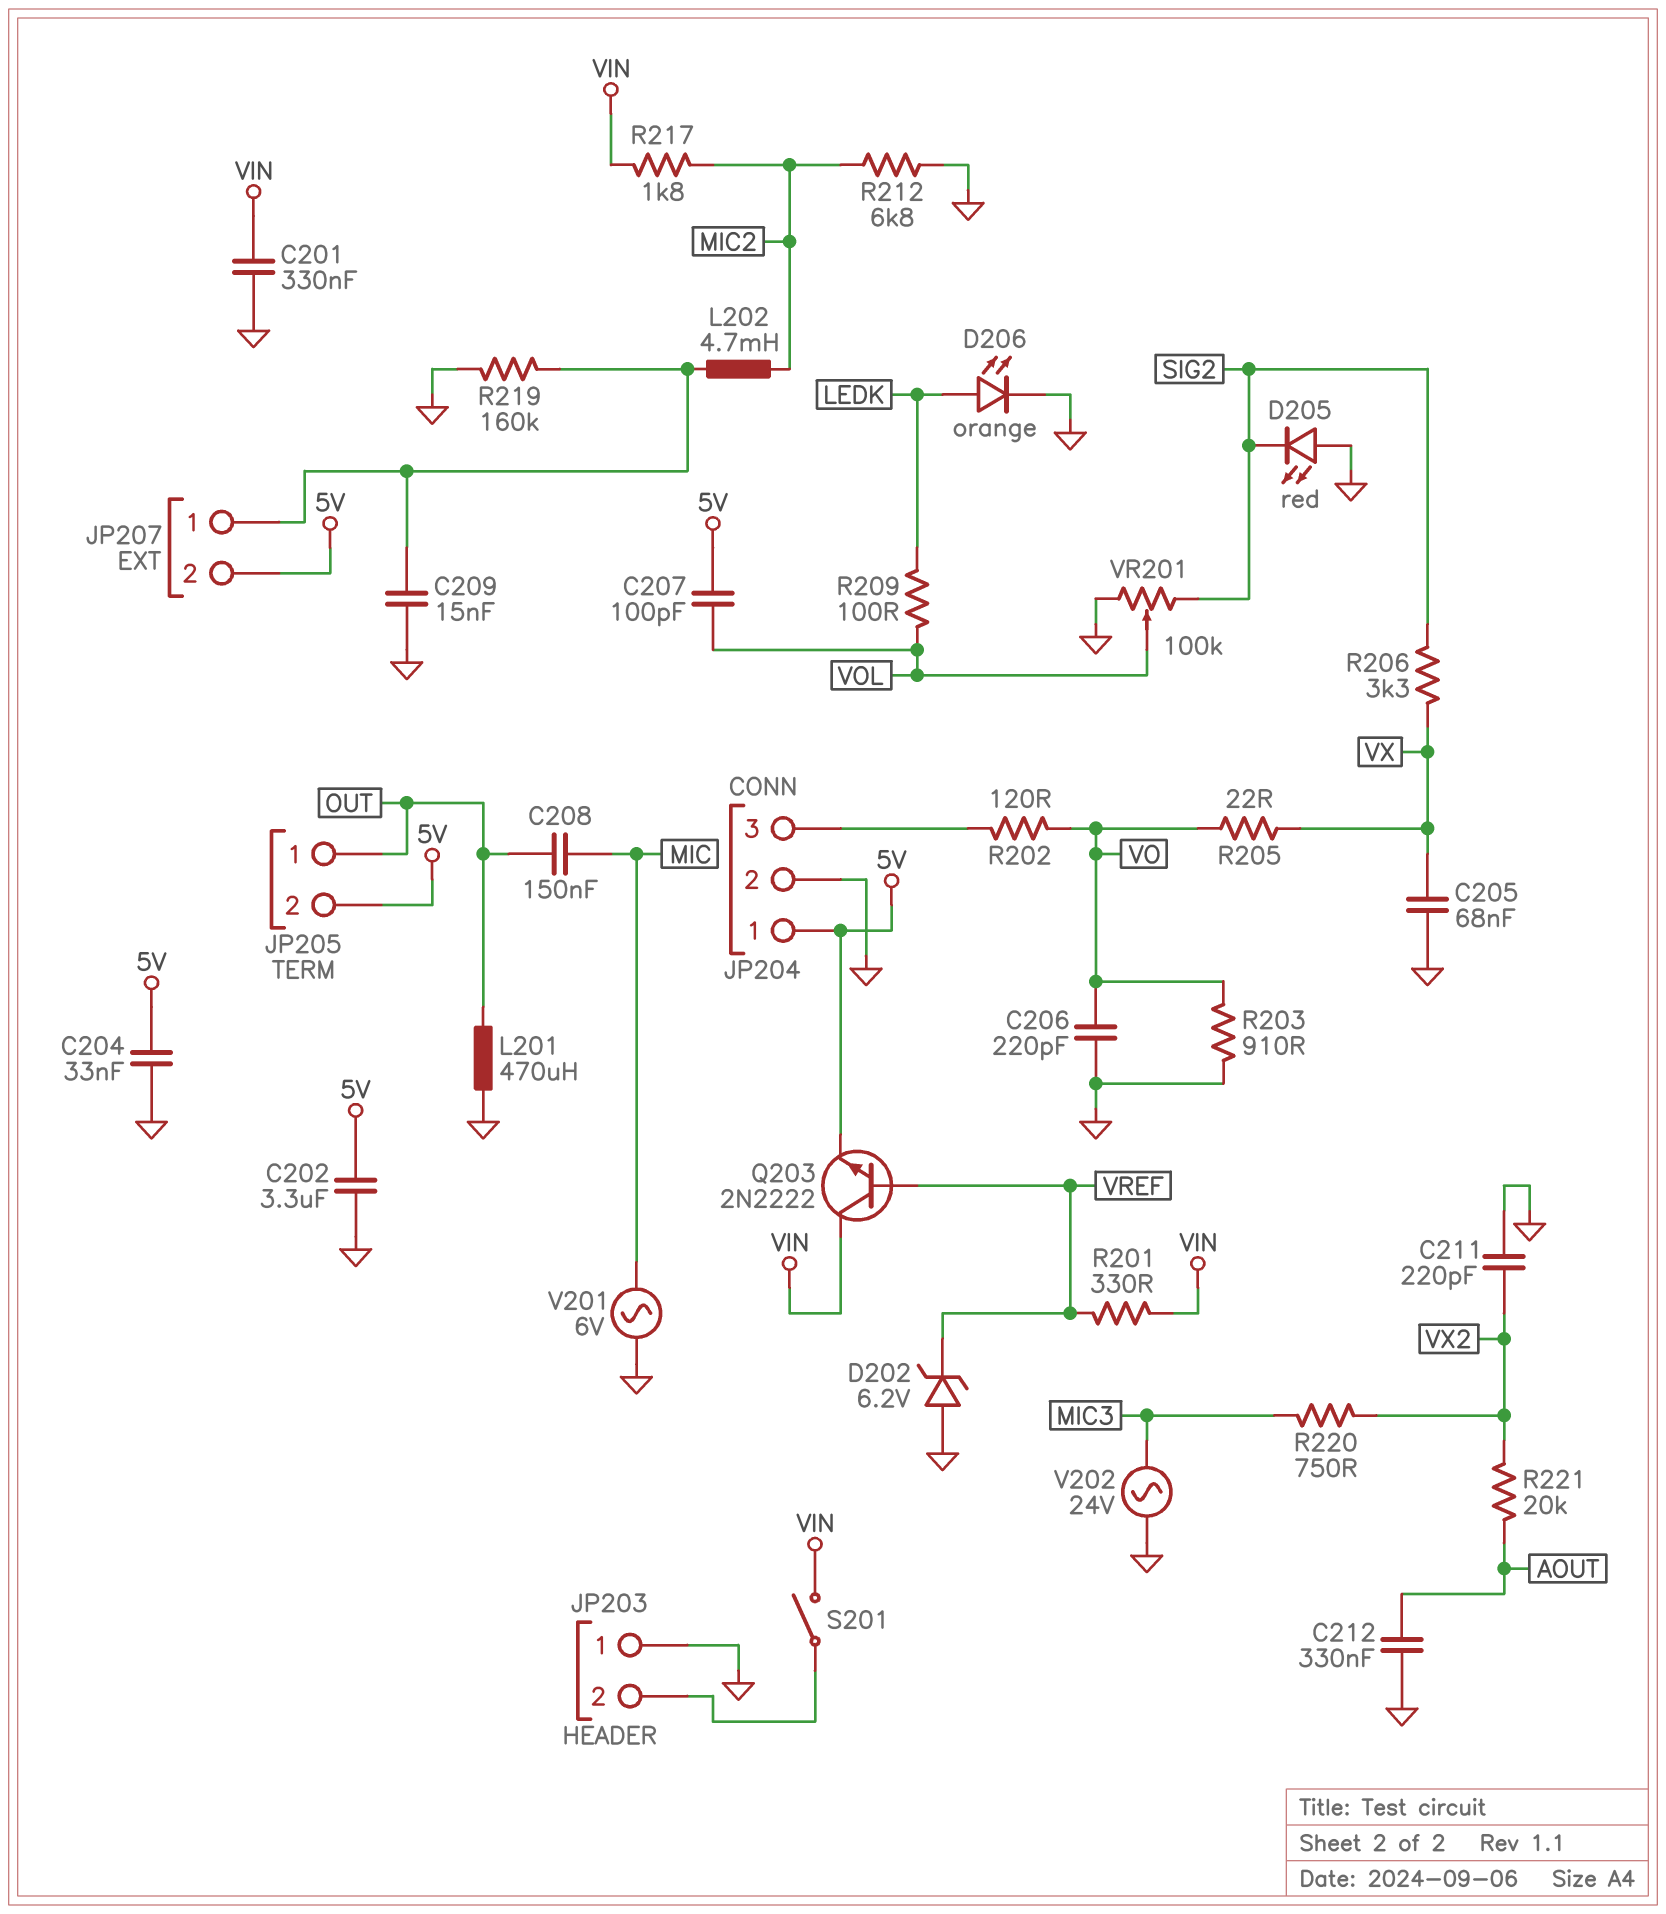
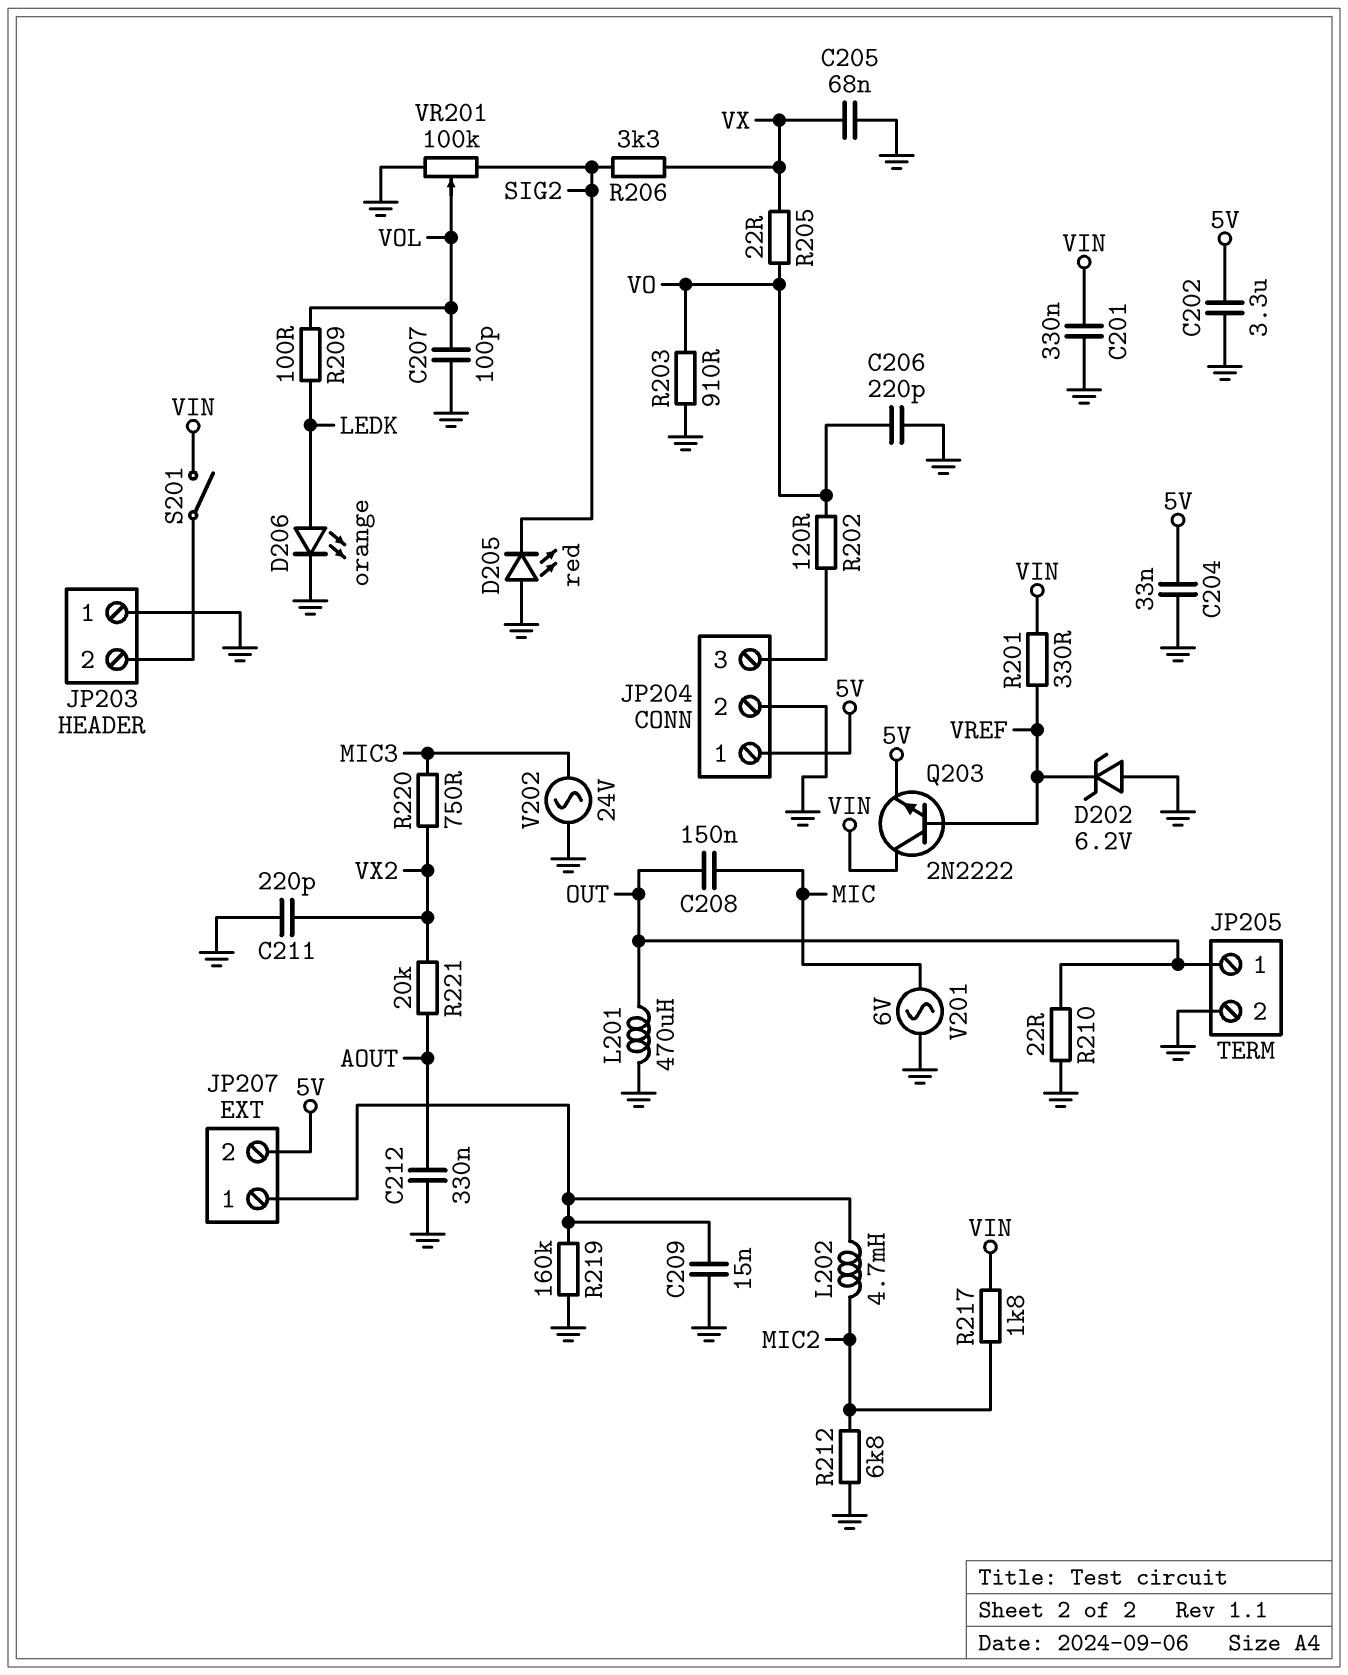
C207: 100pF (5V, VOL) -> 100pF (GND, VOL)
JP205 pin 2: 5V -> GND
R210: none -> 22 (GND, OUT)

